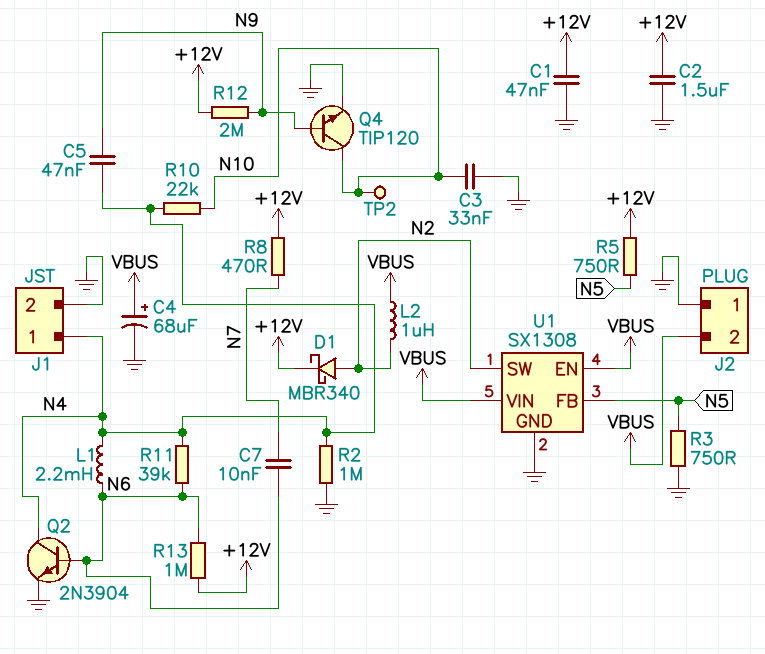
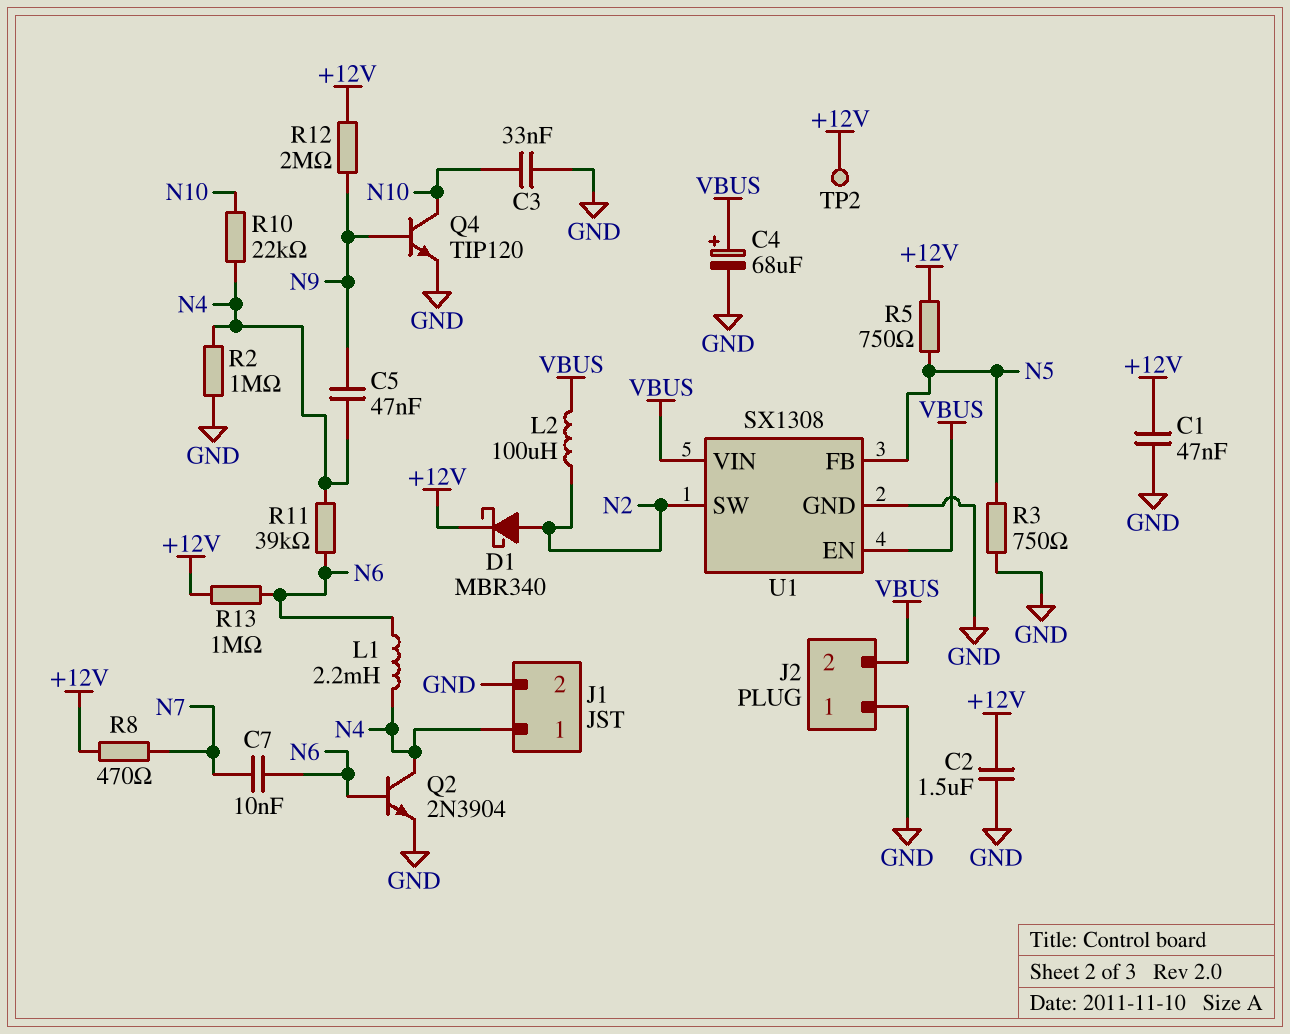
L2: 1uH (N2, VBUS) -> 100uH (N2, VBUS)
TP2: test point (N10) -> test point (+12V)

